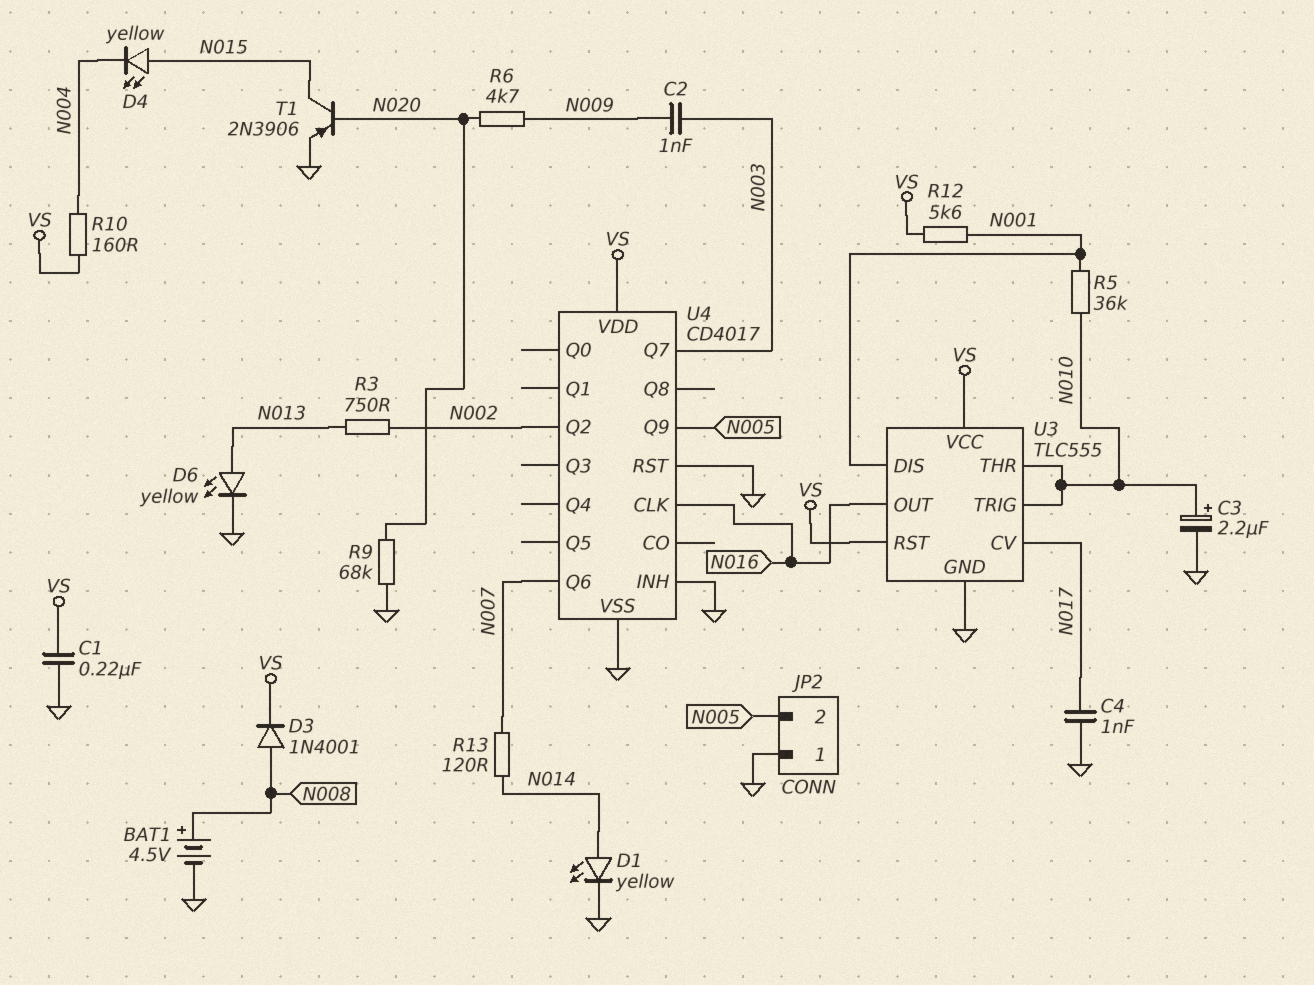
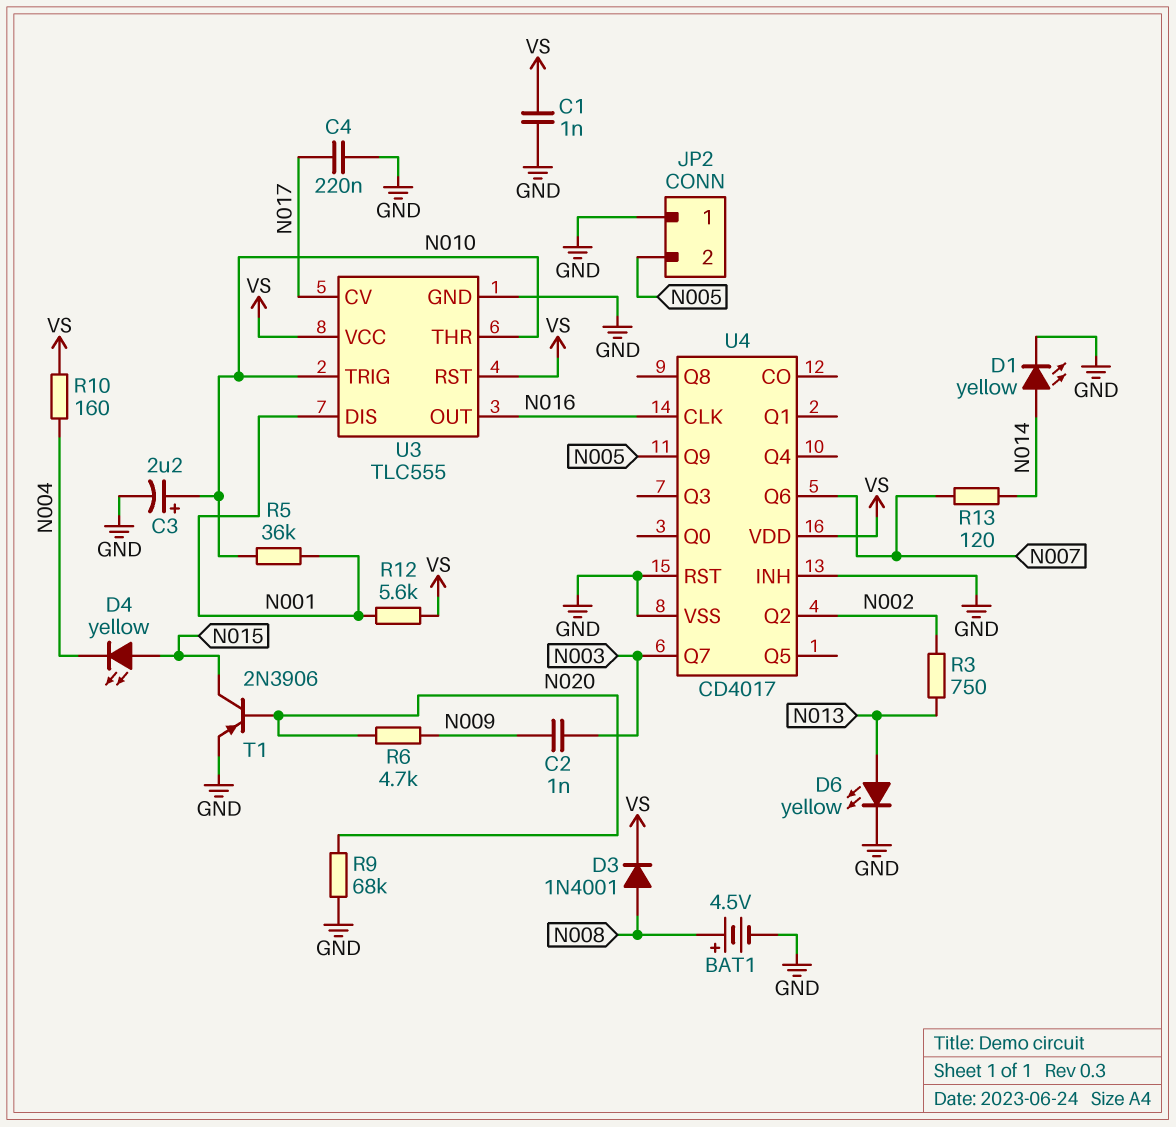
C1: 220nF (GND, VS) -> 1nF (GND, VS)
C4: 1nF (GND, N017) -> 220nF (GND, N017)

